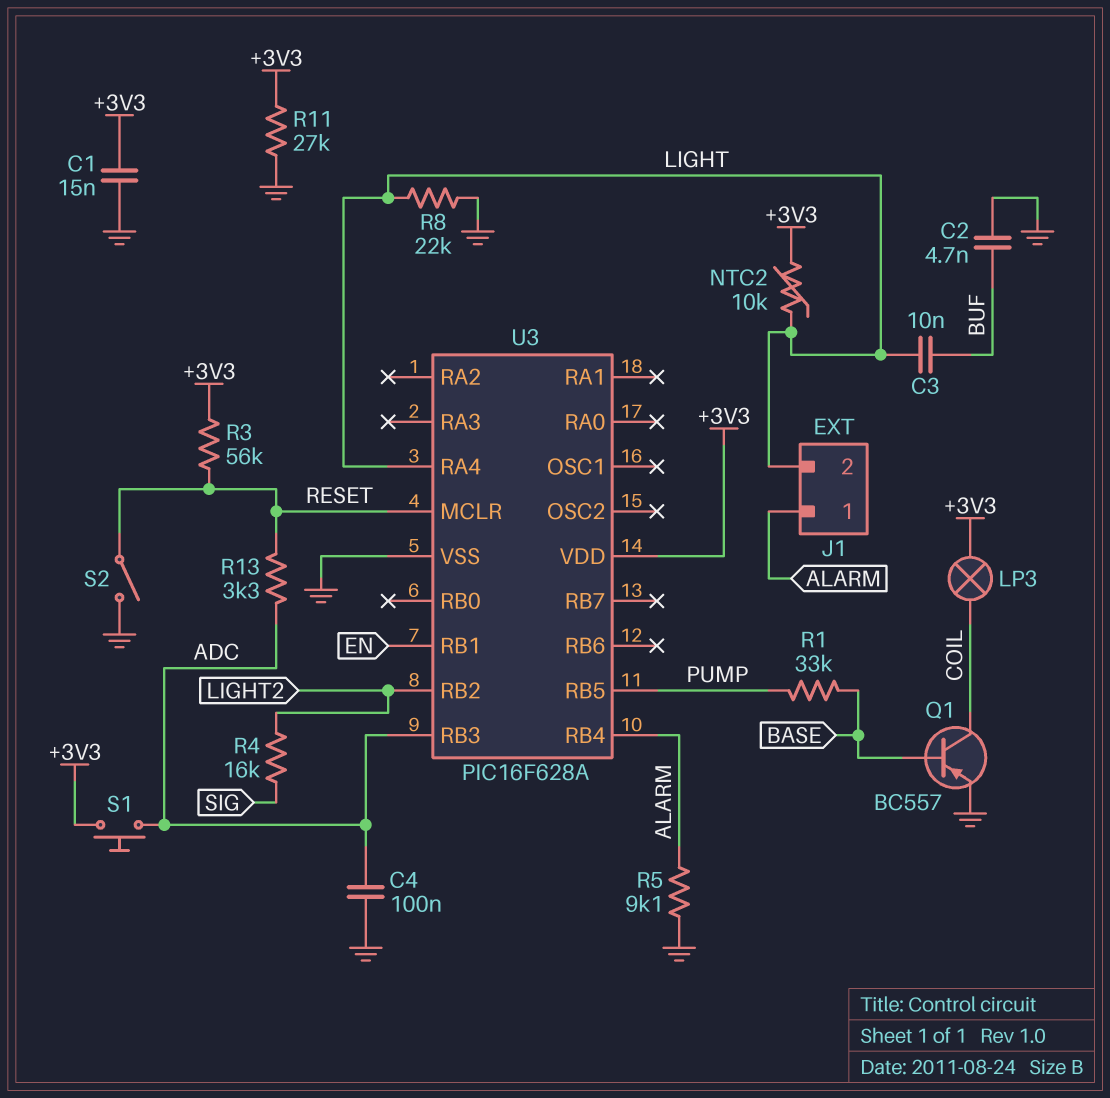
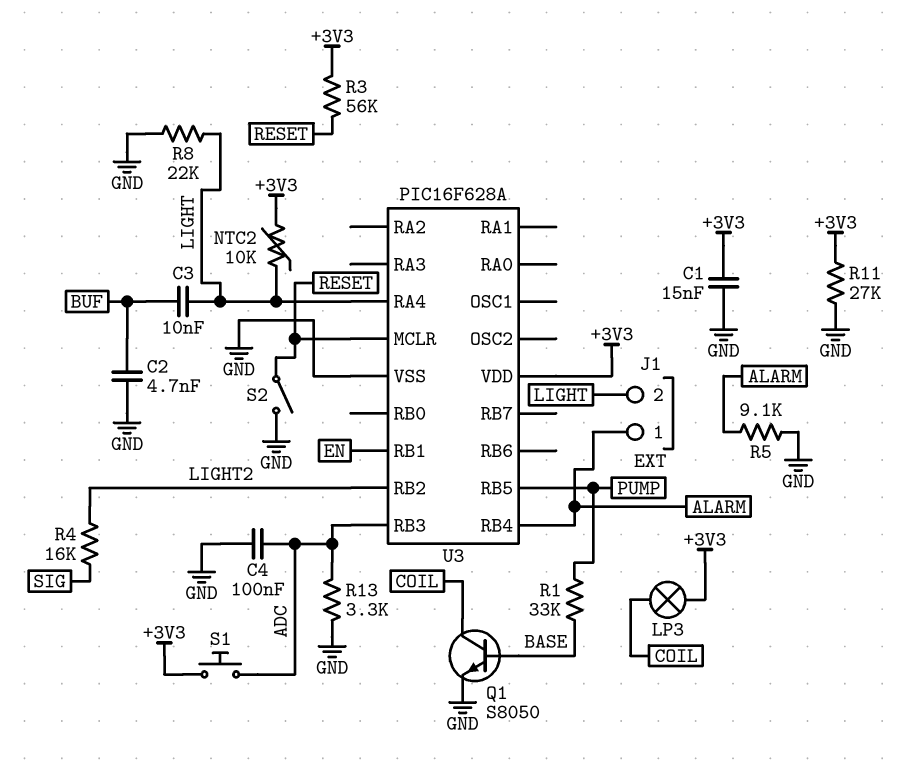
Q1: PNP BC557 (B BASE, C COIL, E GND) -> NPN S8050 (B BASE, C COIL, E GND)
R13: 3.3k (ADC, RESET) -> 3.3k (ADC, GND)

